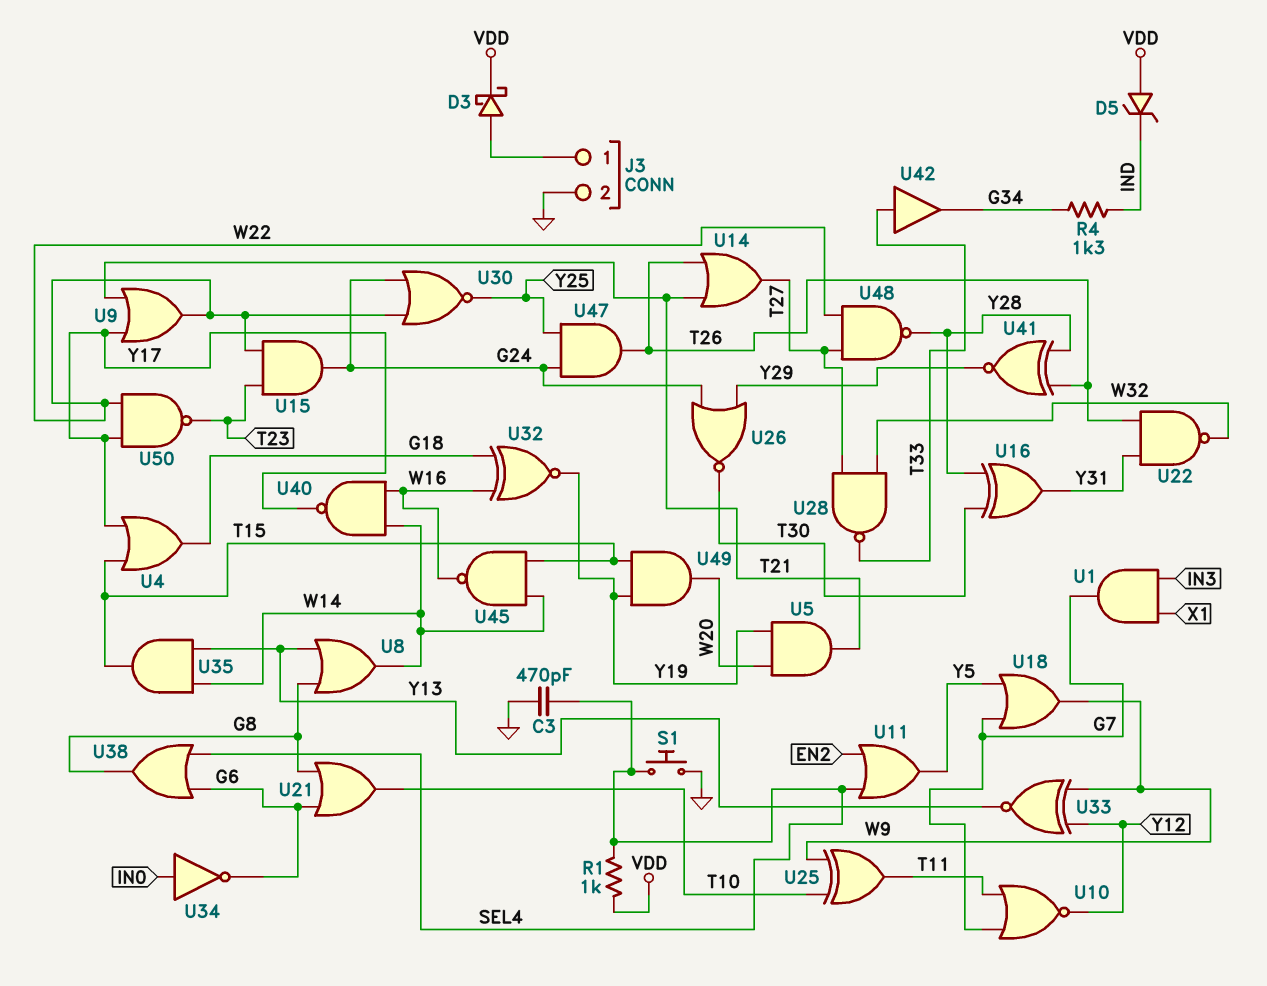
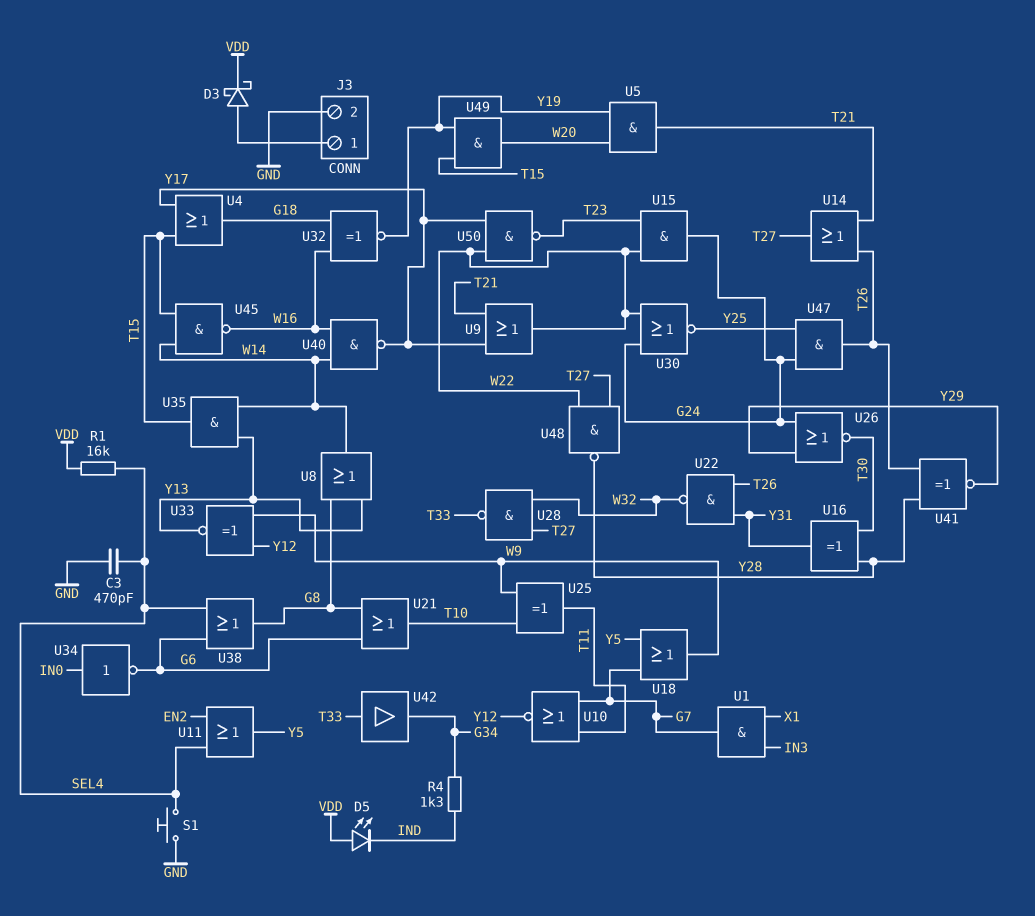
D5: zener (A VDD, K IND) -> LED (A VDD, K IND)
R1: 1k (SEL4, VDD) -> 16k (SEL4, VDD)

